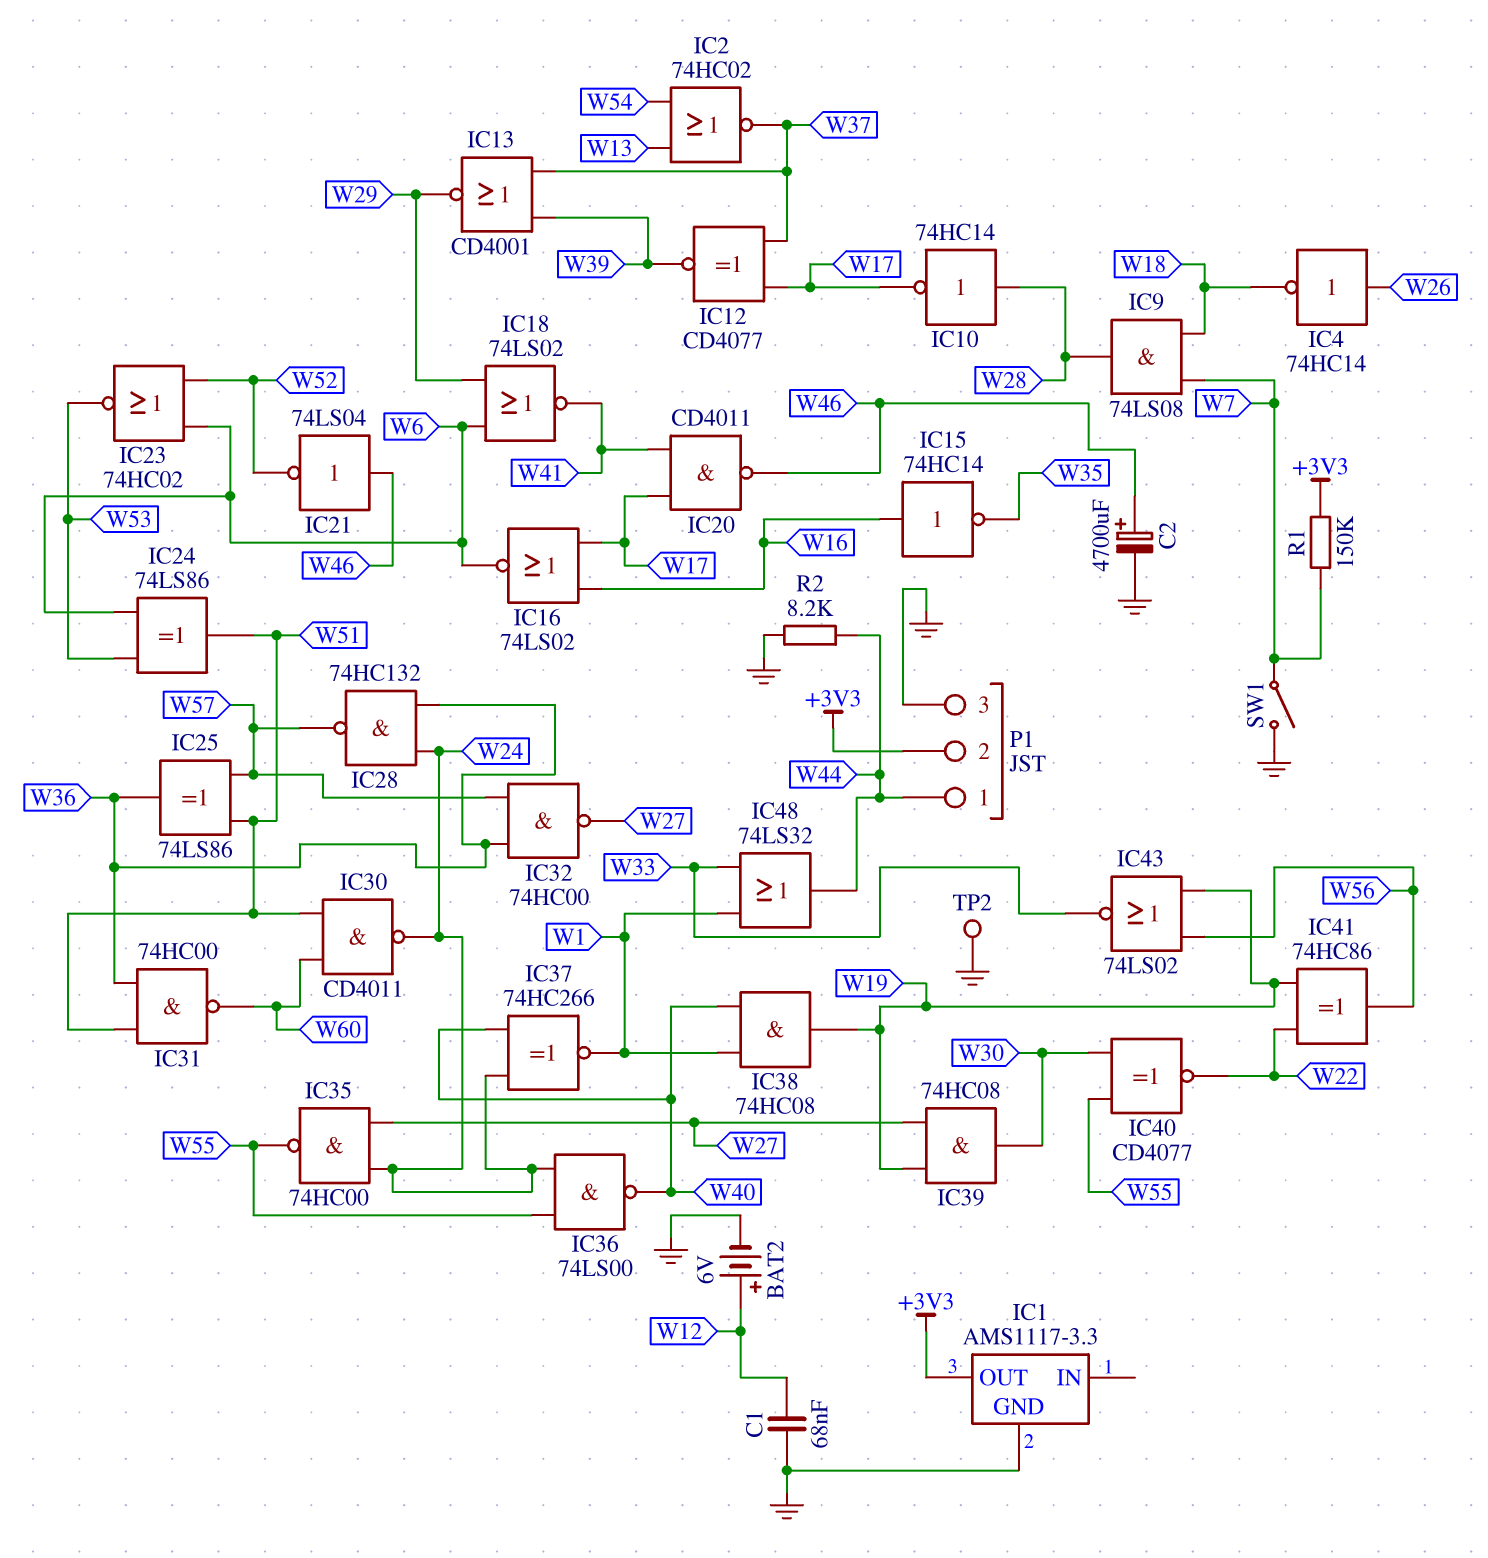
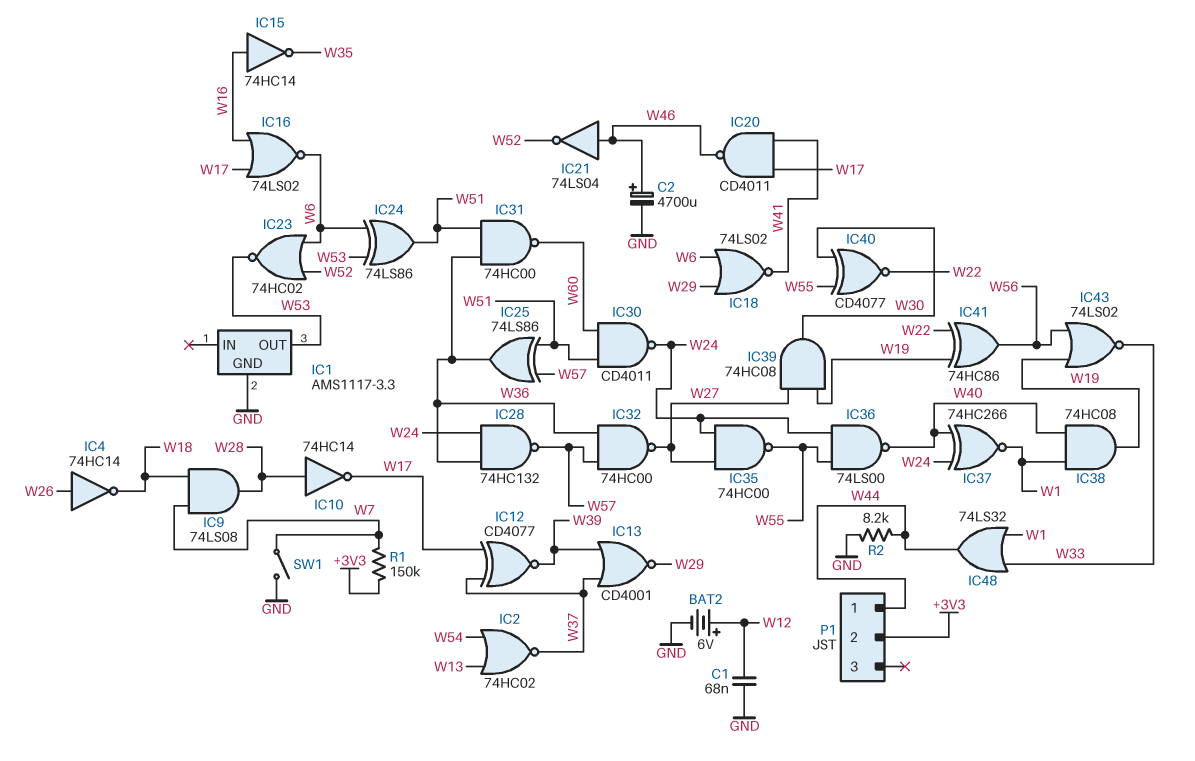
IC1 pin OUT: +3V3 -> W53
P1 pin 3: GND -> none
TP2: test point (GND) -> none

